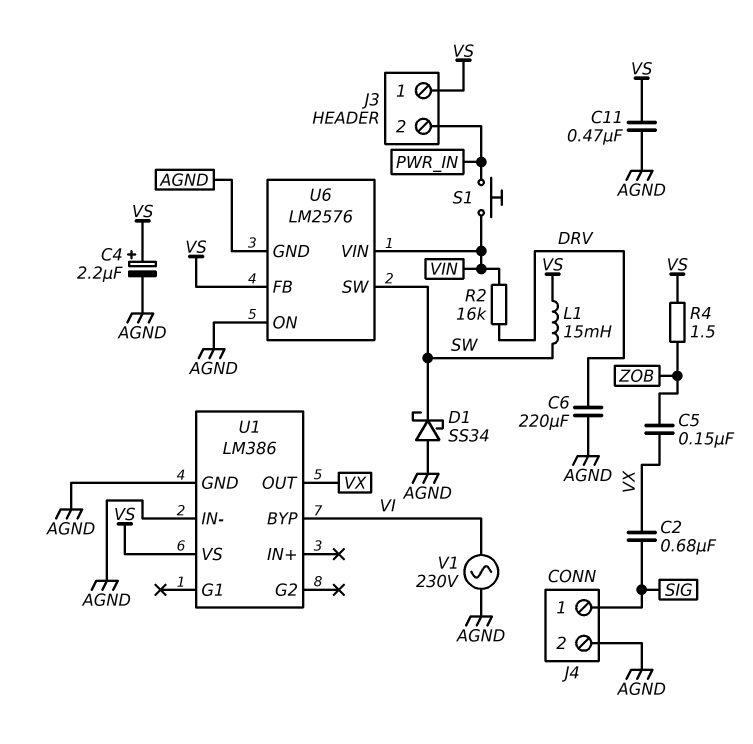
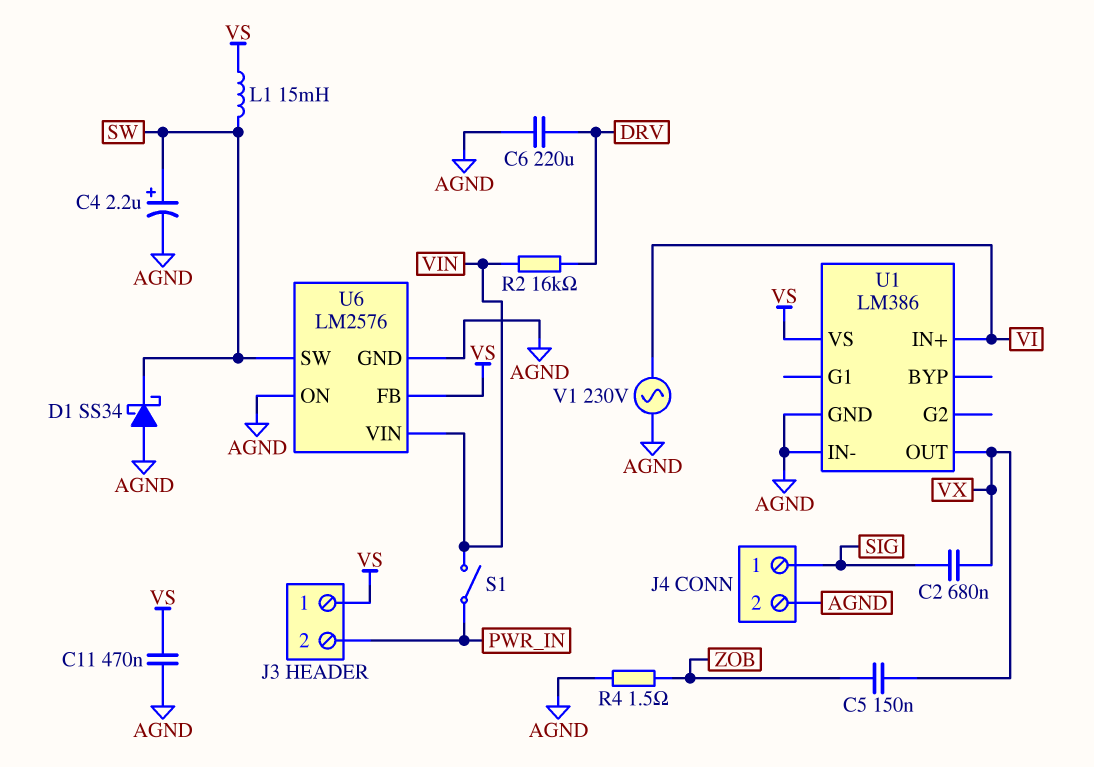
C4: 2.2uF (plus VS, minus AGND) -> 2.2uF (plus SW, minus AGND)
R4: 1.5 (VS, ZOB) -> 1.5 (AGND, ZOB)
S1: button (PWR_IN, VIN) -> switch (PWR_IN, VIN)
U1 pin BYP: VI -> none
U1 pin IN+: none -> VI

